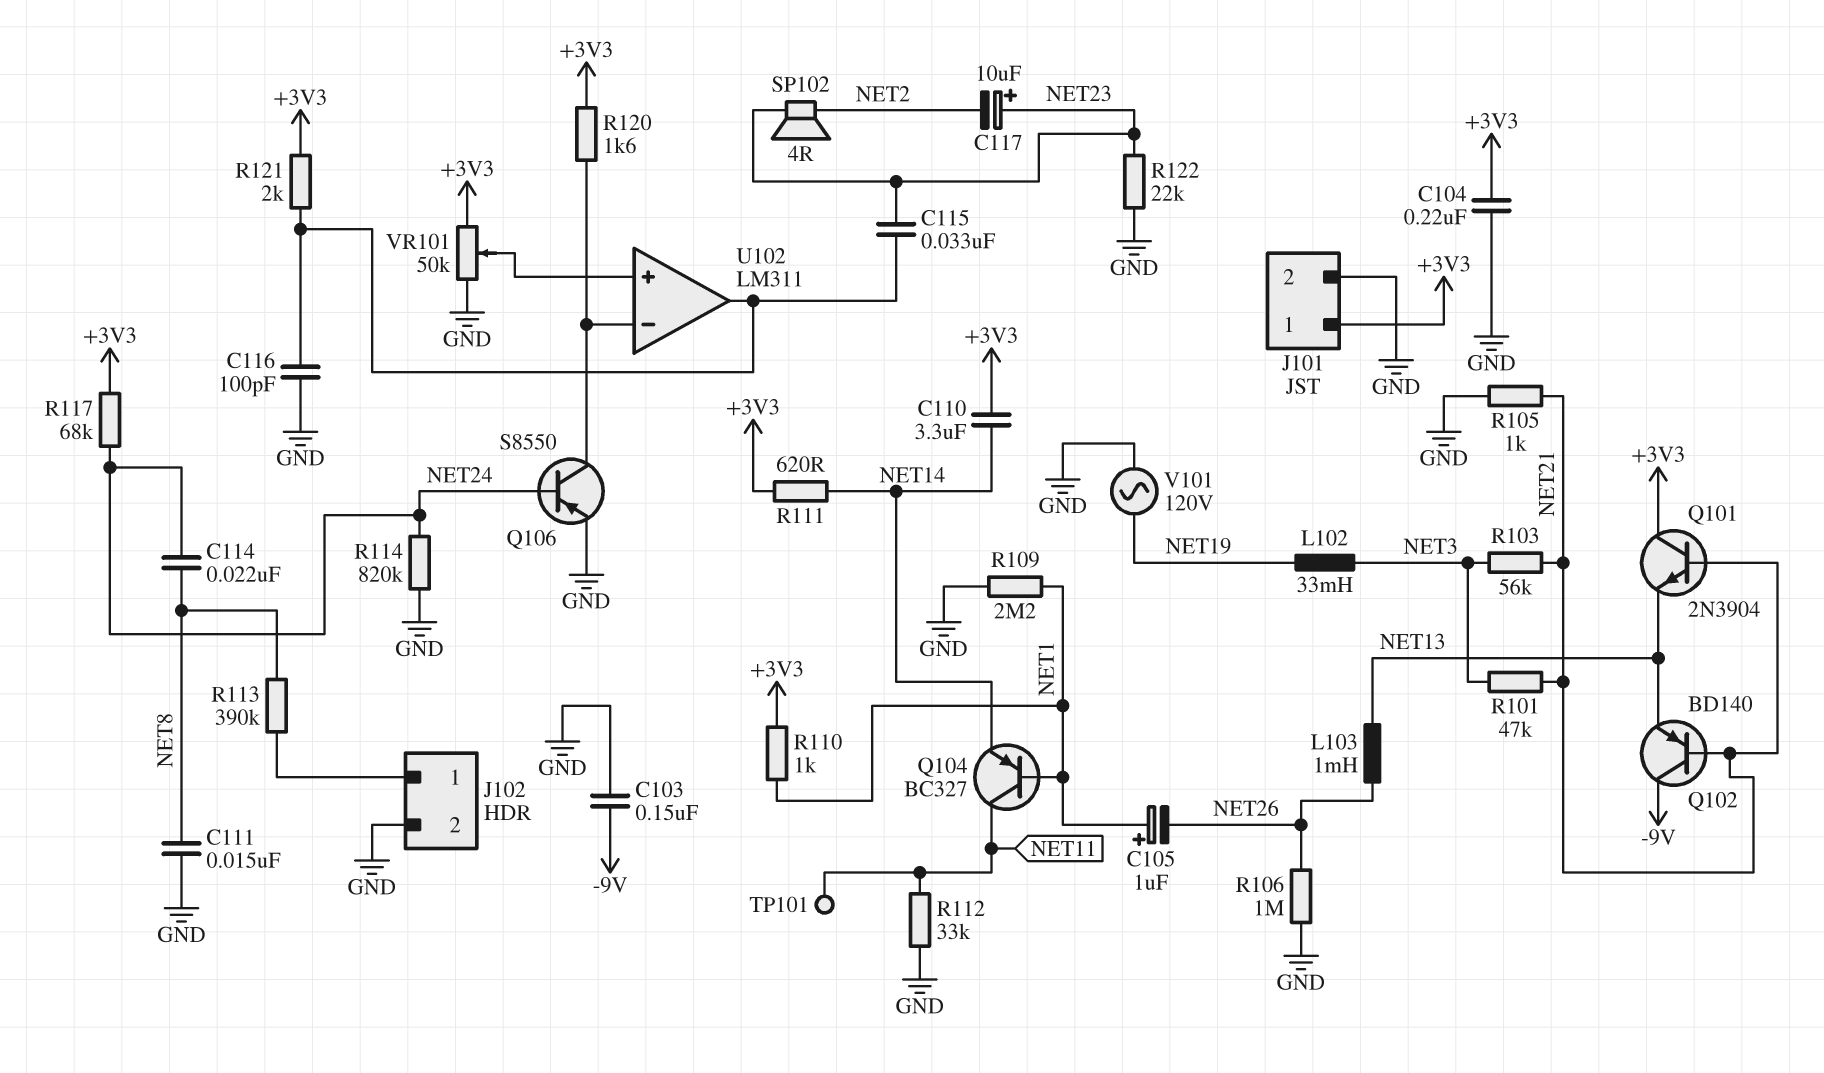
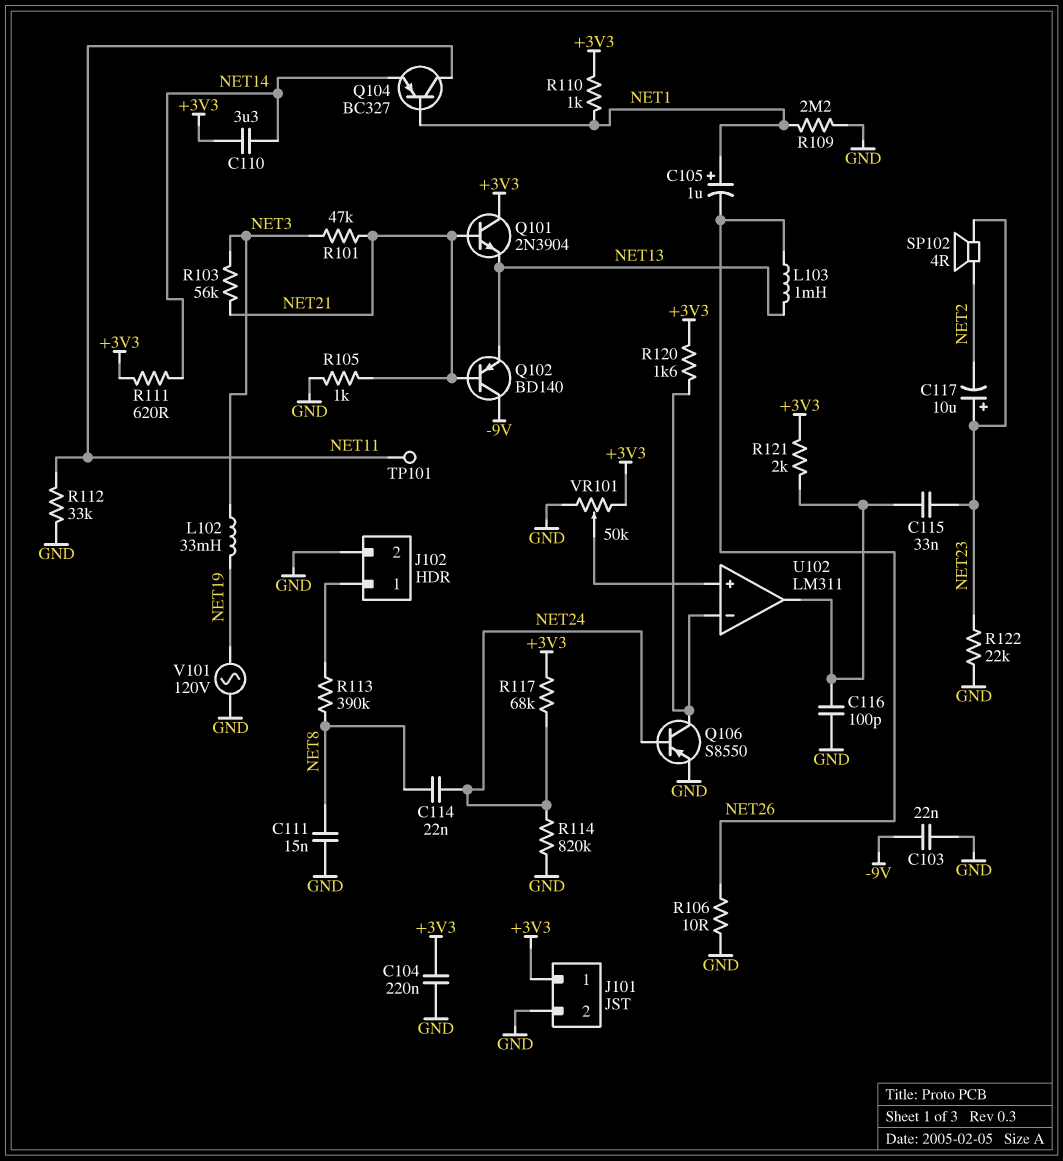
C103: 150nF (-9V, GND) -> 22nF (-9V, GND)
R106: 1M (GND, NET26) -> 10 (GND, NET26)

